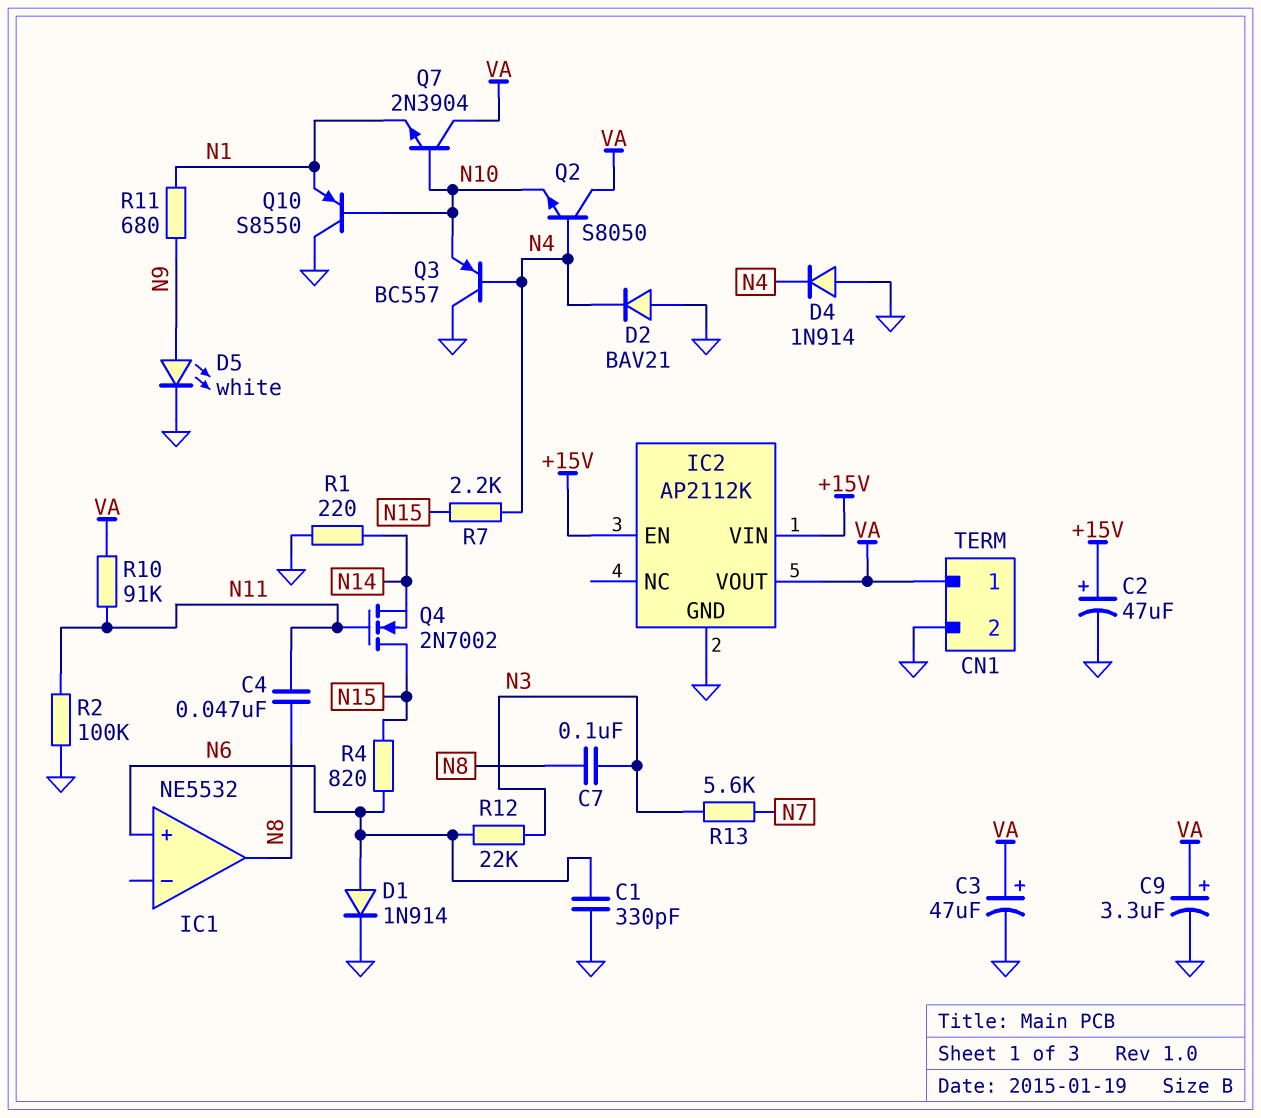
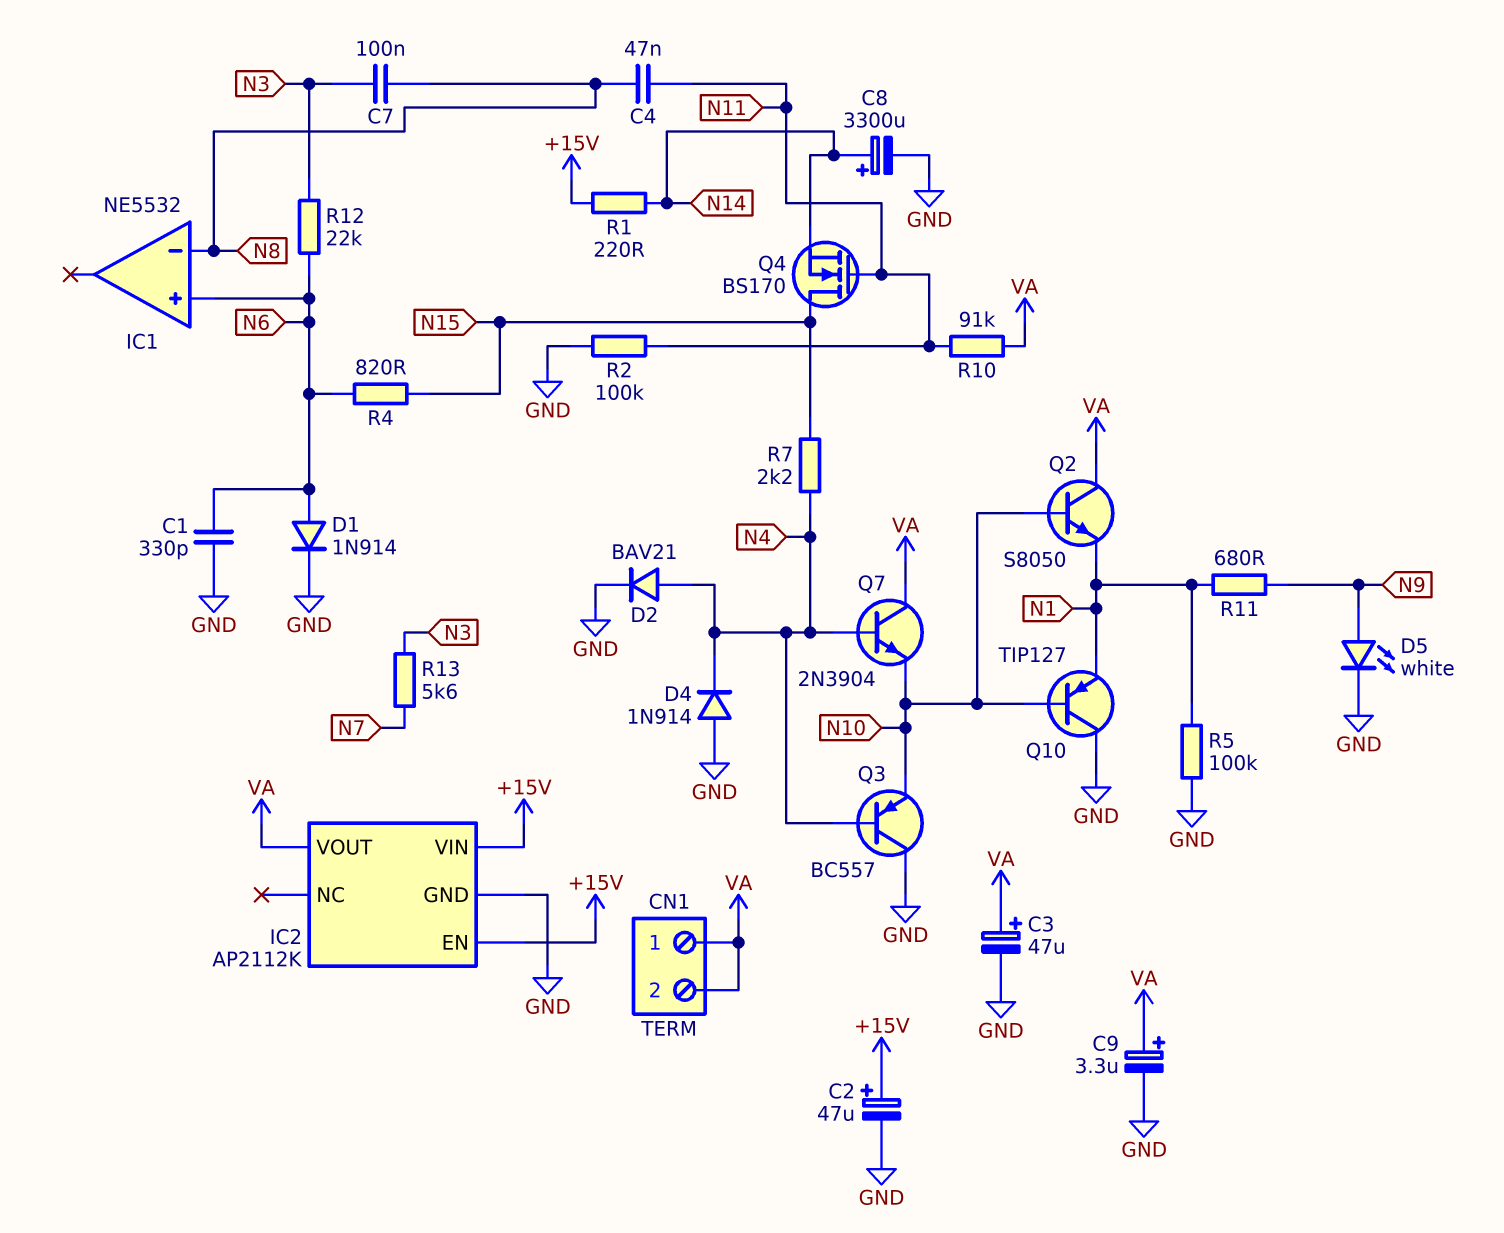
C8: none -> 3300uF (plus N14, minus GND)
CN1 pin 2: GND -> VA
D2: diode BAV21 (A GND, K N4) -> diode BAV21 (A N4, K GND)
IC1 pin in-: none -> N8
IC1 pin out: N8 -> none
Q2: NPN S8050 (B N4, C VA, E N10) -> NPN S8050 (B N10, C VA, E N1)
Q4: NMOS 2N7002 (G N11, D N15, S N14) -> NMOS BS170 (G N11, D N15, S N14)
Q7: NPN 2N3904 (B N10, C VA, E N1) -> NPN 2N3904 (B N4, C VA, E N10)
Q10: PNP S8550 (B N10, C GND, E N1) -> PNP TIP127 (B N10, C GND, E N1)
R1: 220 (GND, N14) -> 220 (+15V, N14)
R5: none -> 100k (GND, N1)

